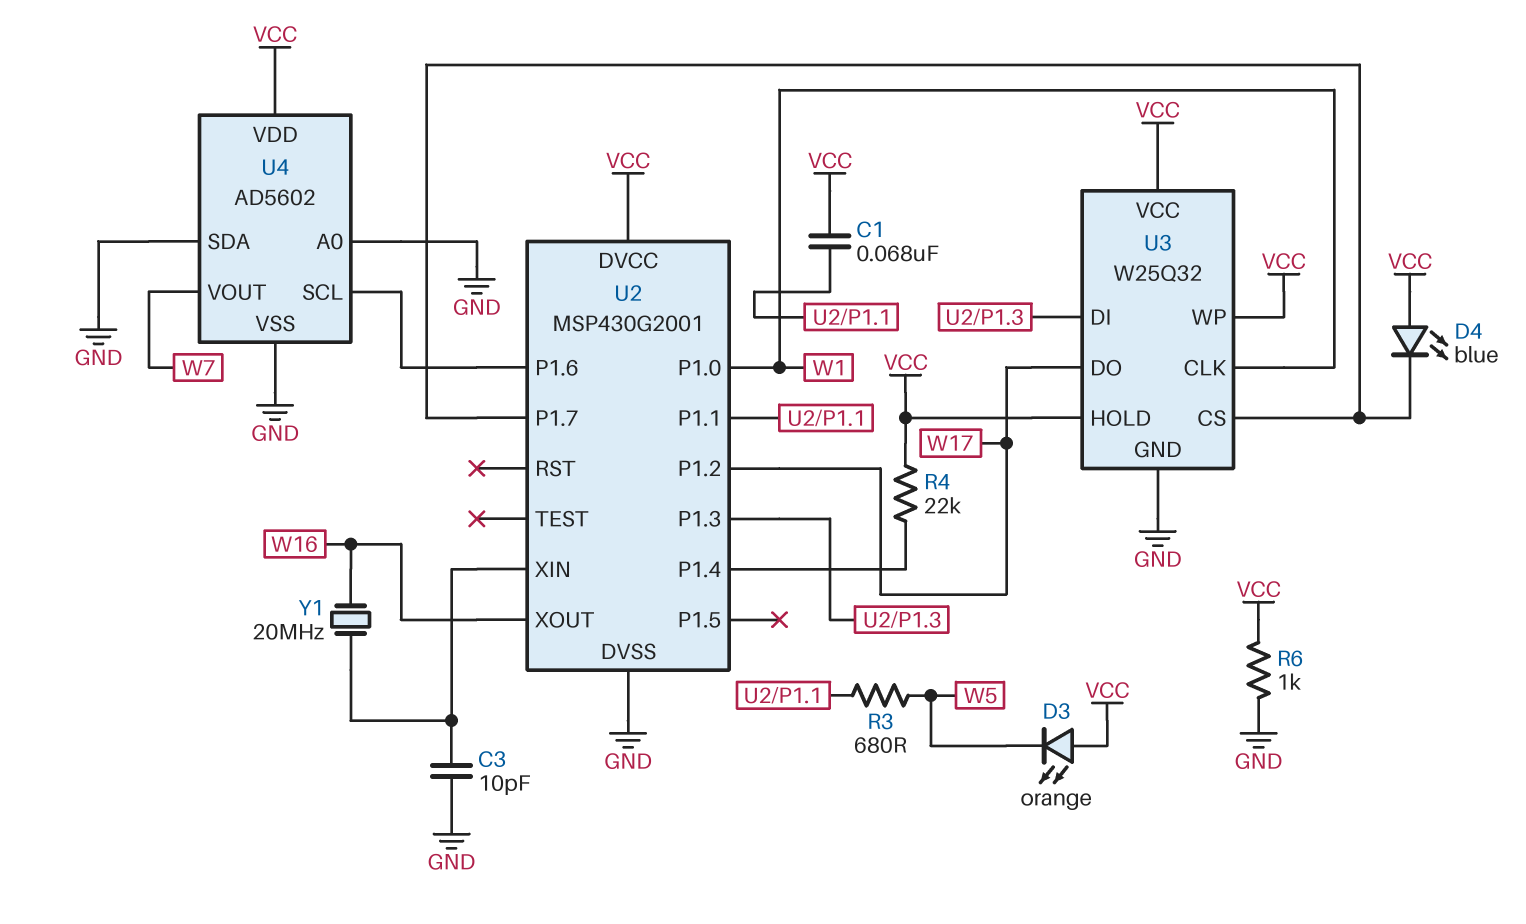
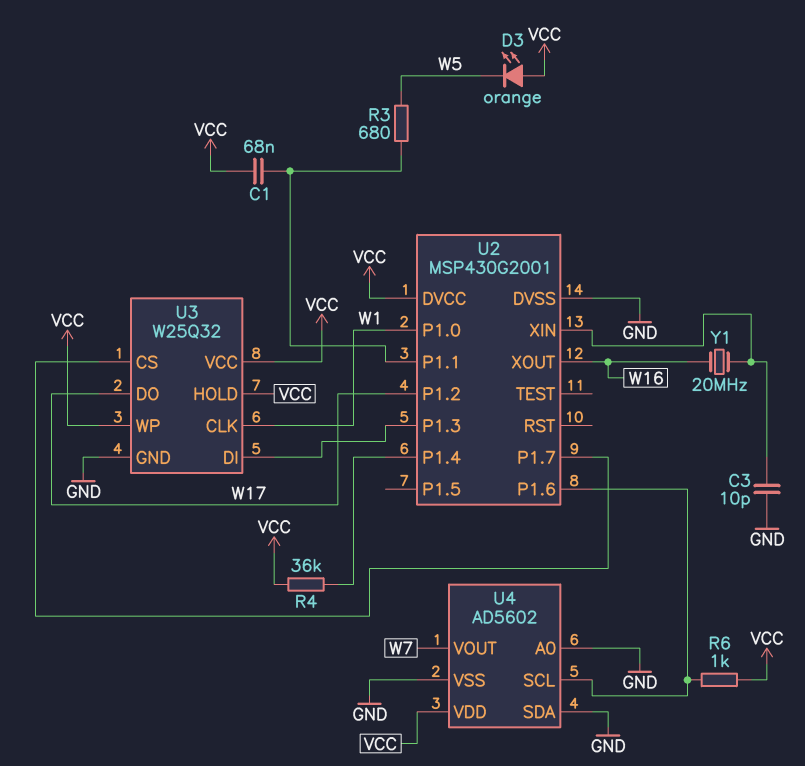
D4: LED blue (A VCC, K U2/P1.7) -> none
R4: 22k (U2/P1.4, VCC) -> 36k (U2/P1.4, VCC)
R6: 1k (GND, VCC) -> 1k (U2/P1.6, VCC)

